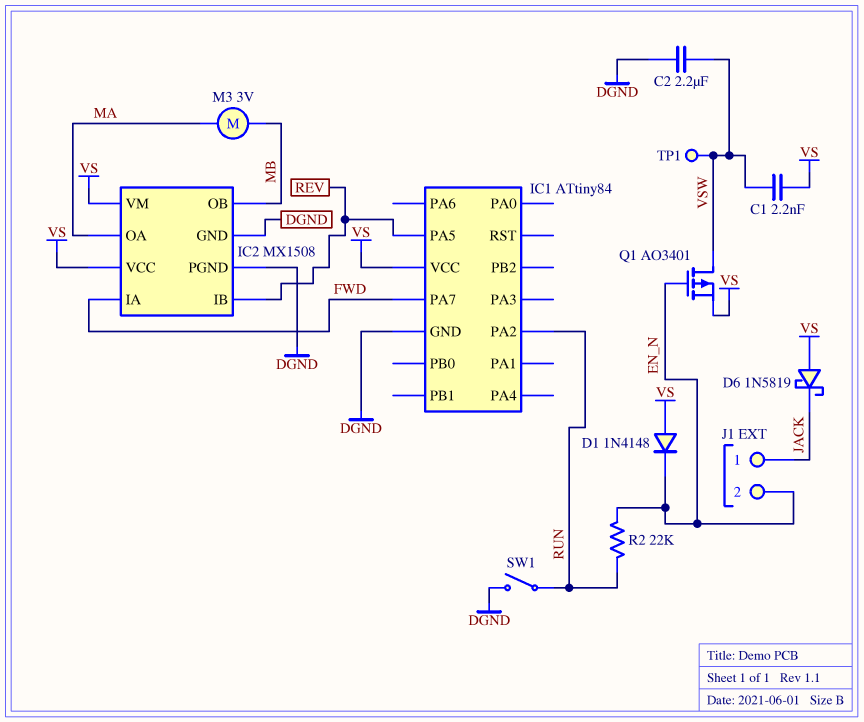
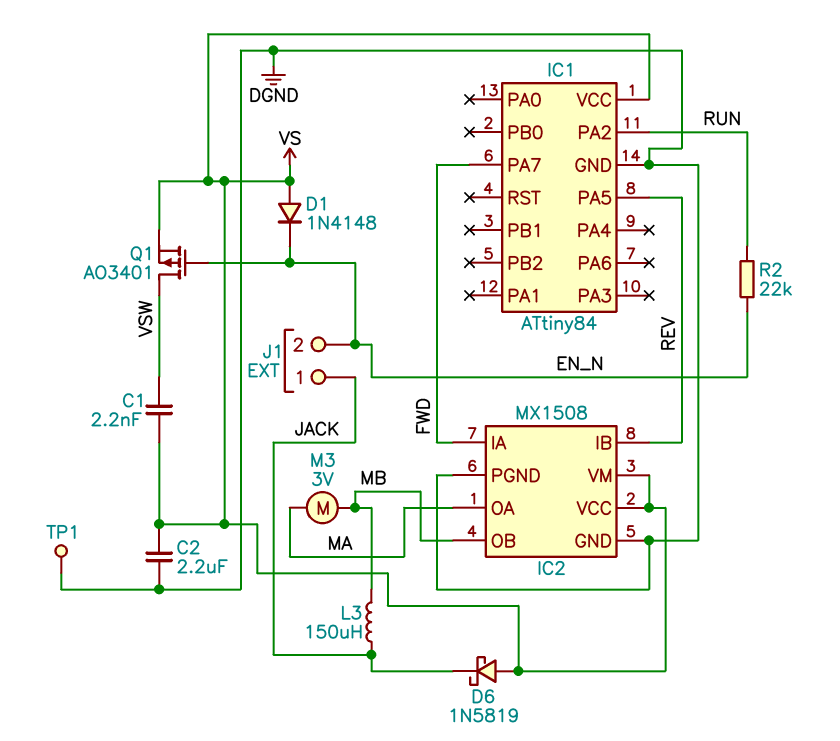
C2: 2.2uF (DGND, VSW) -> 2.2uF (DGND, VS)
L3: none -> 150uH (JACK, MB)
SW1: switch (DGND, RUN) -> none
TP1: test point (VSW) -> test point (DGND)

